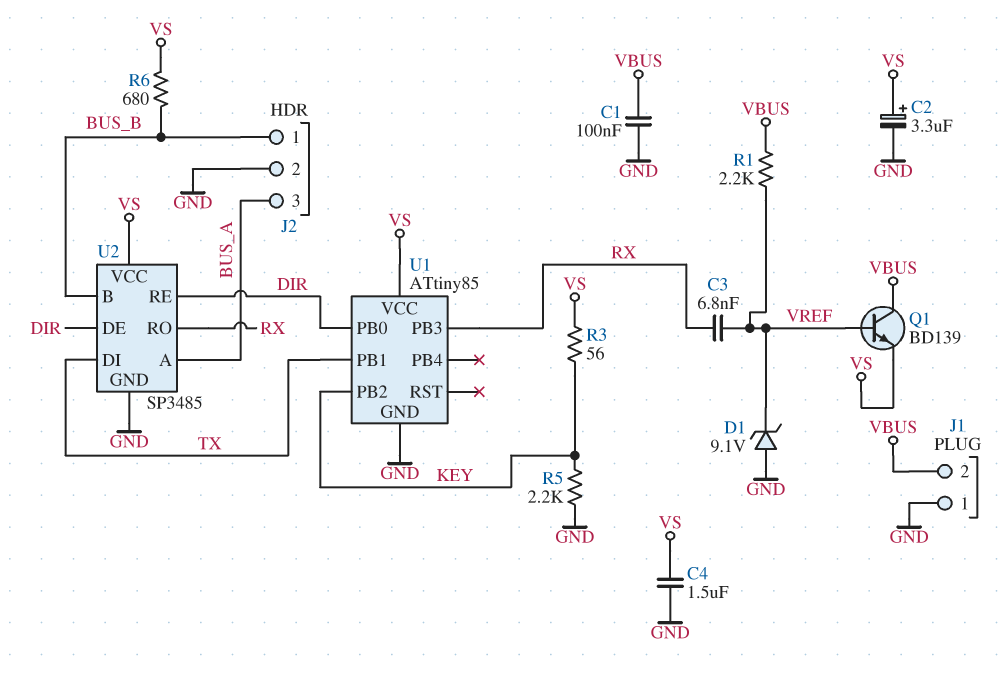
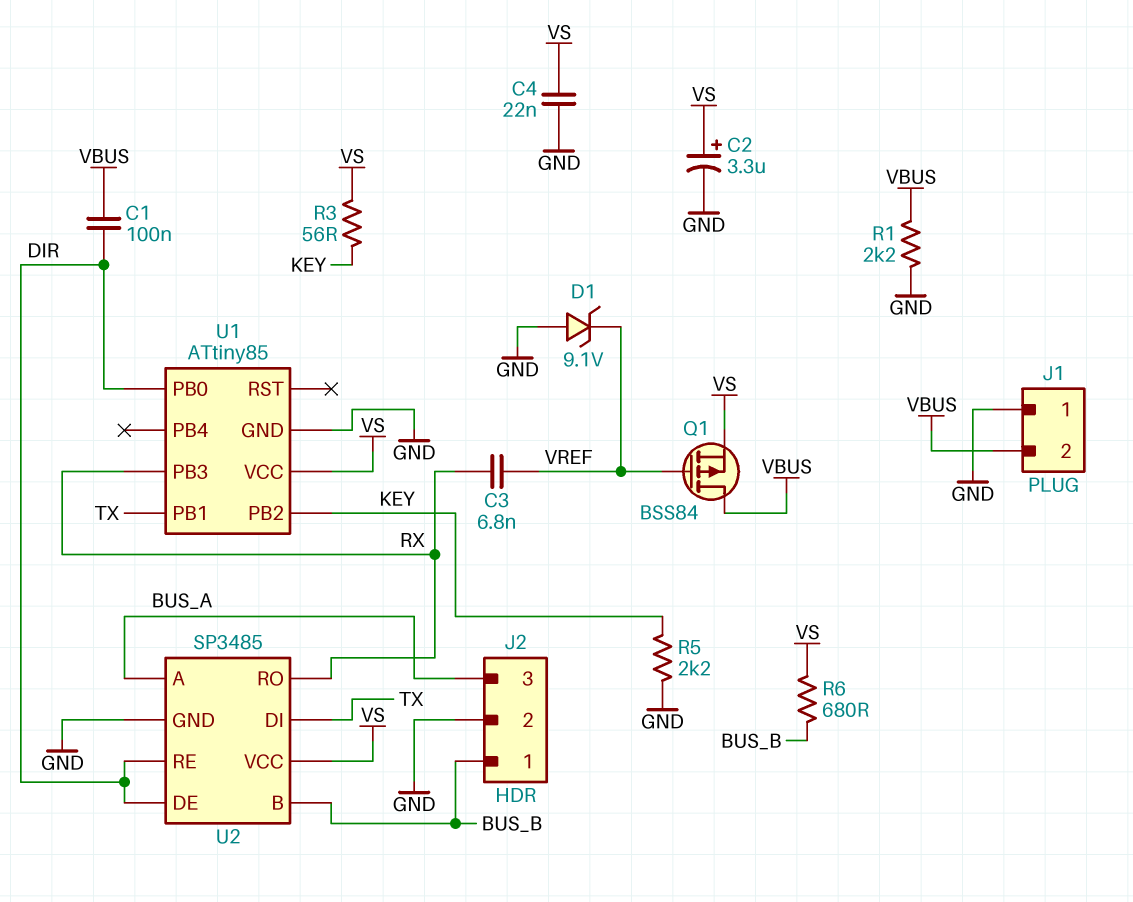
C1: 100nF (GND, VBUS) -> 100nF (DIR, VBUS)
C4: 1.5uF (GND, VS) -> 22nF (GND, VS)
Q1: NPN BD139 (B VREF, C VBUS, E VS) -> PMOS BSS84 (G VREF, D VBUS, S VS)
R1: 2.2k (VBUS, VREF) -> 2.2k (GND, VBUS)

